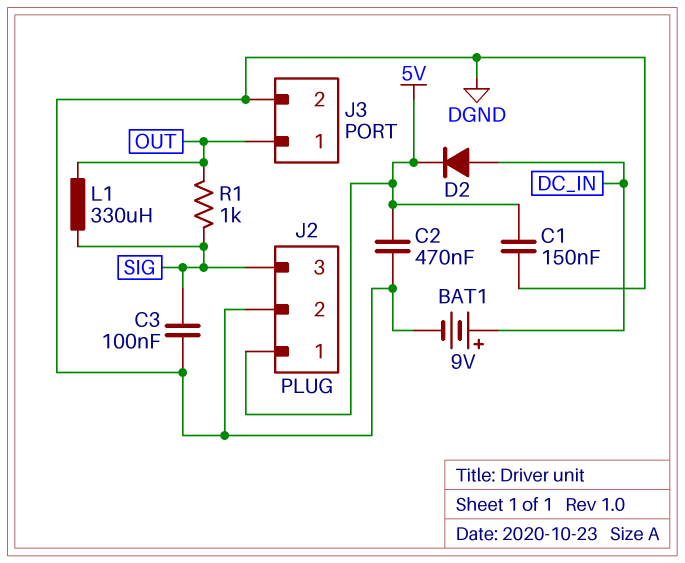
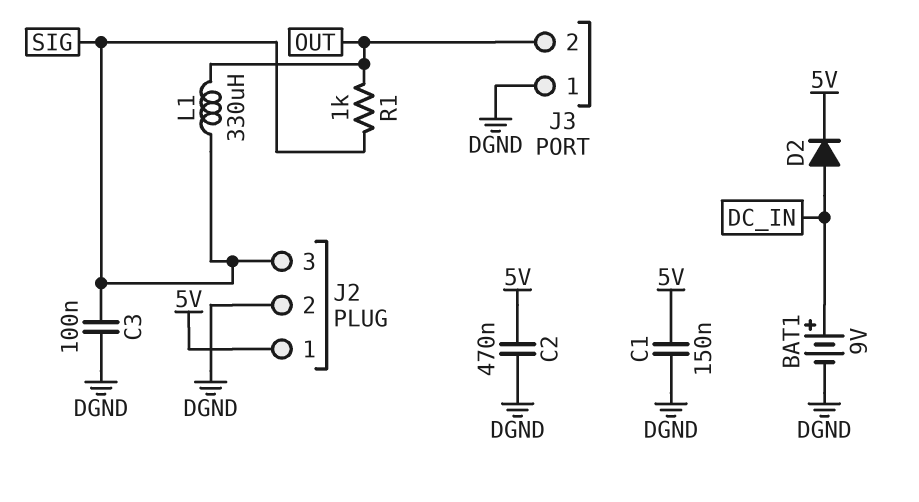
J3 pin 1: OUT -> DGND
J3 pin 2: DGND -> OUT

